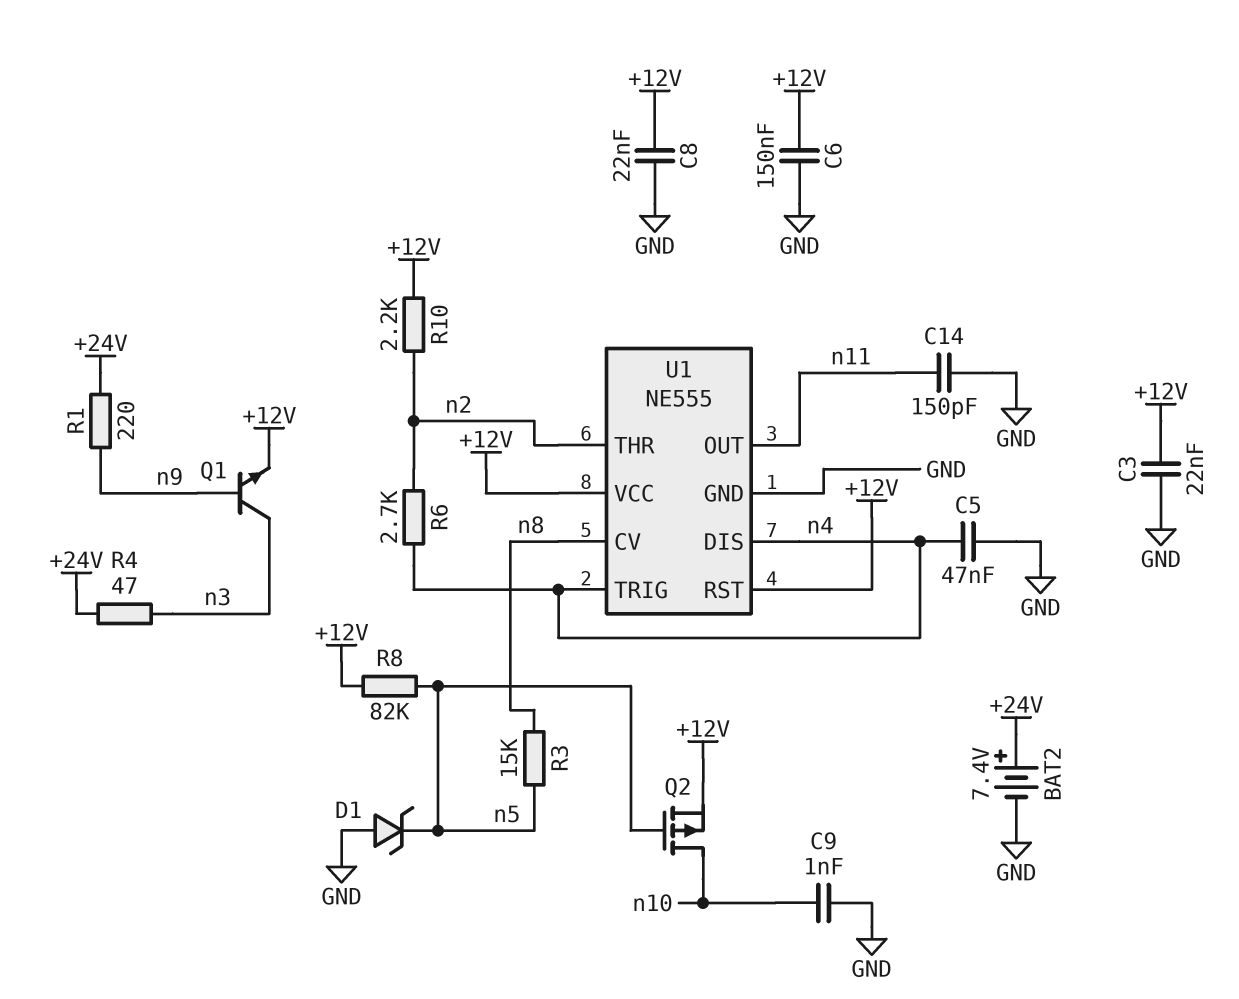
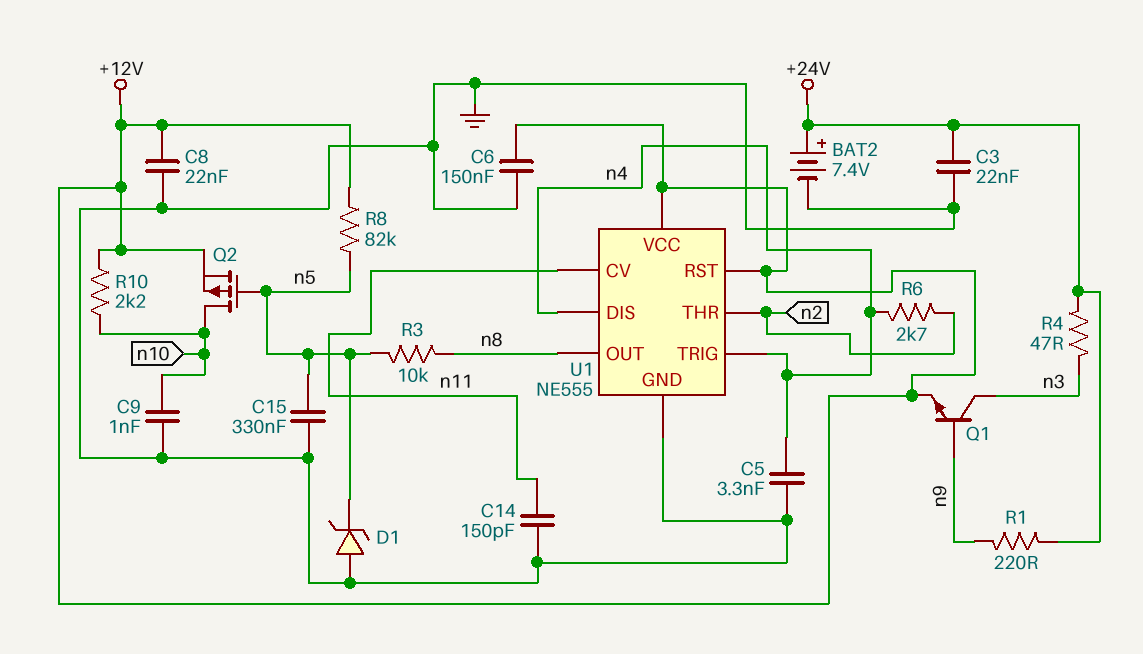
C3: 22nF (+12V, GND) -> 22nF (+24V, GND)
C5: 47nF (GND, n4) -> 3.3nF (GND, n4)
C15: none -> 330nF (GND, n5)
R3: 15k (n5, n8) -> 10k (n5, n8)
R10: 2.2k (+12V, n2) -> 2.2k (+12V, n10)
U1 pin CV: n8 -> n11
U1 pin OUT: n11 -> n8

